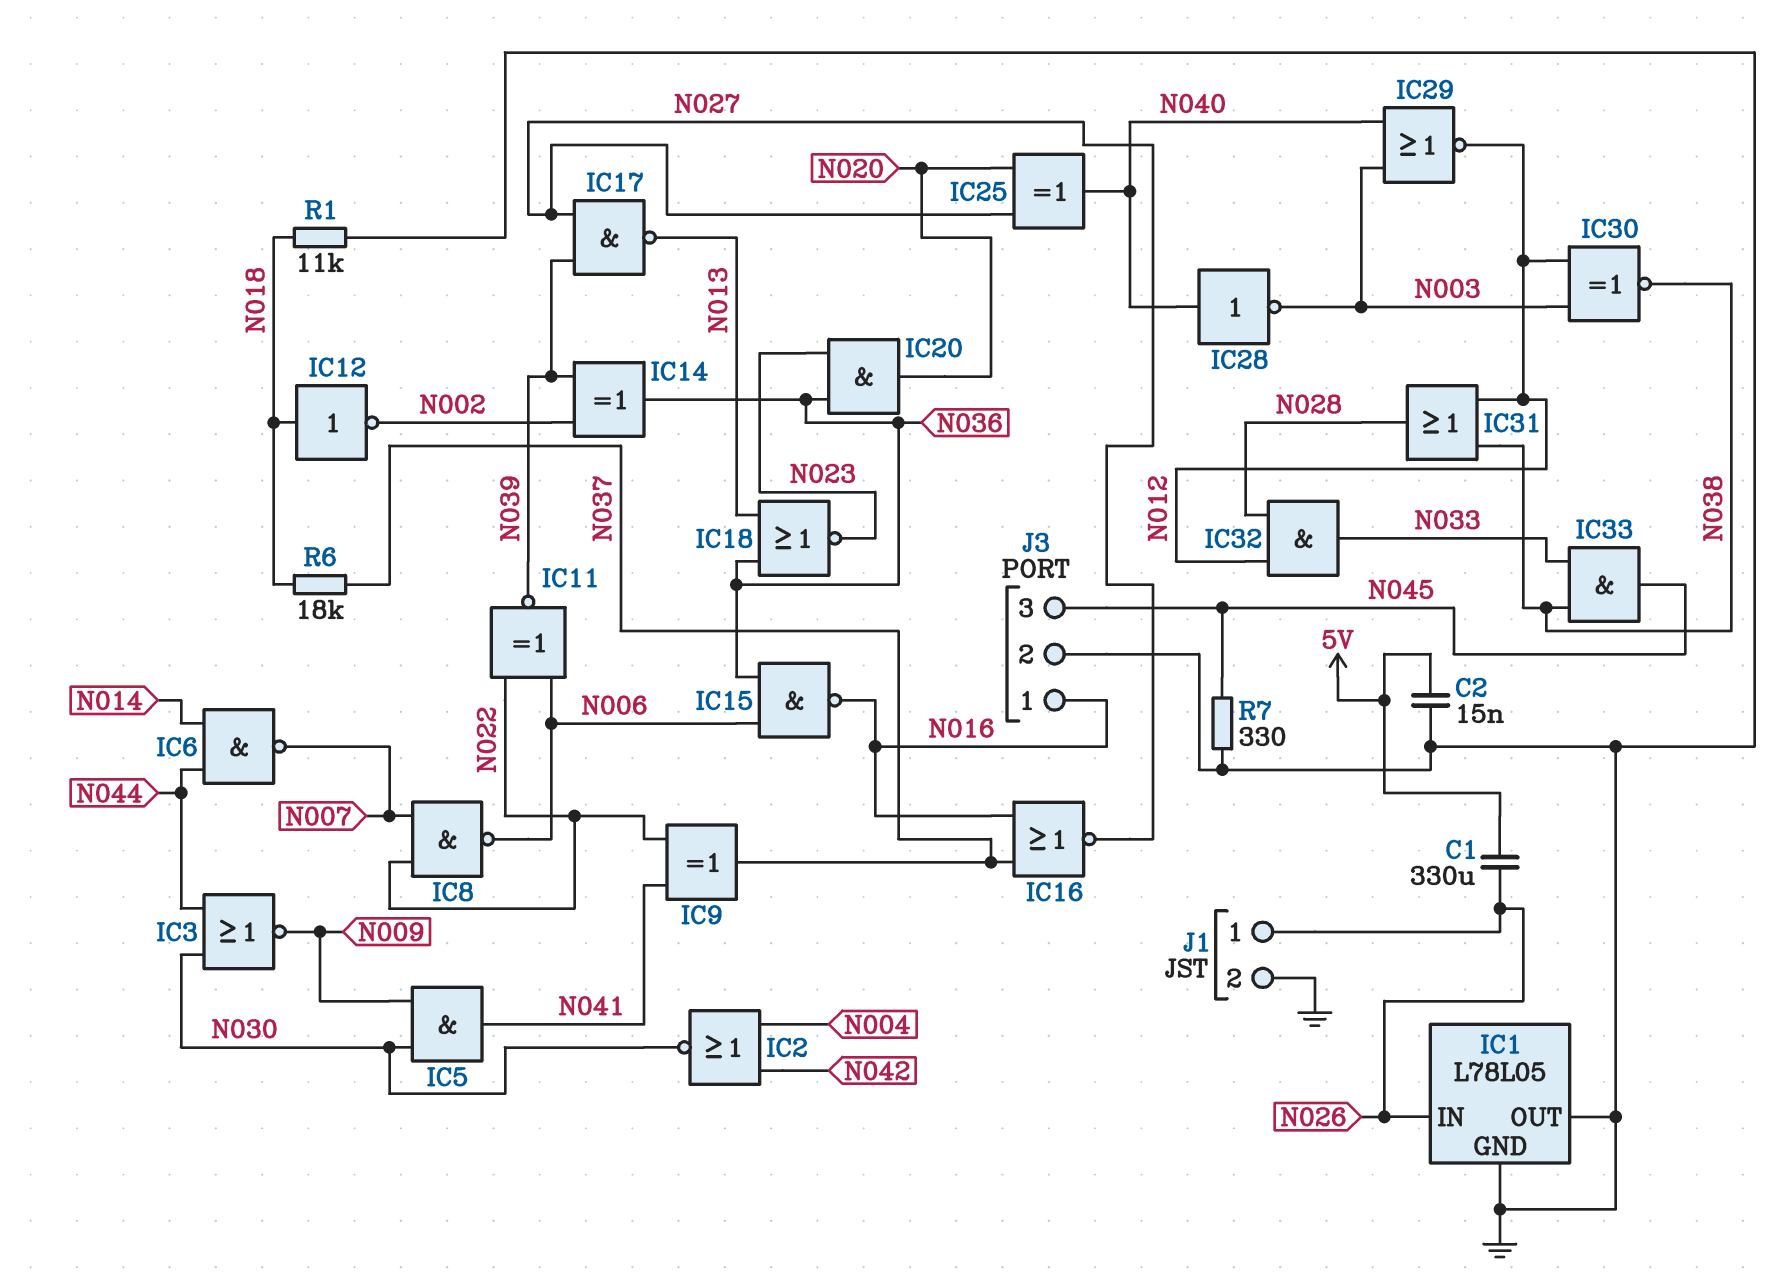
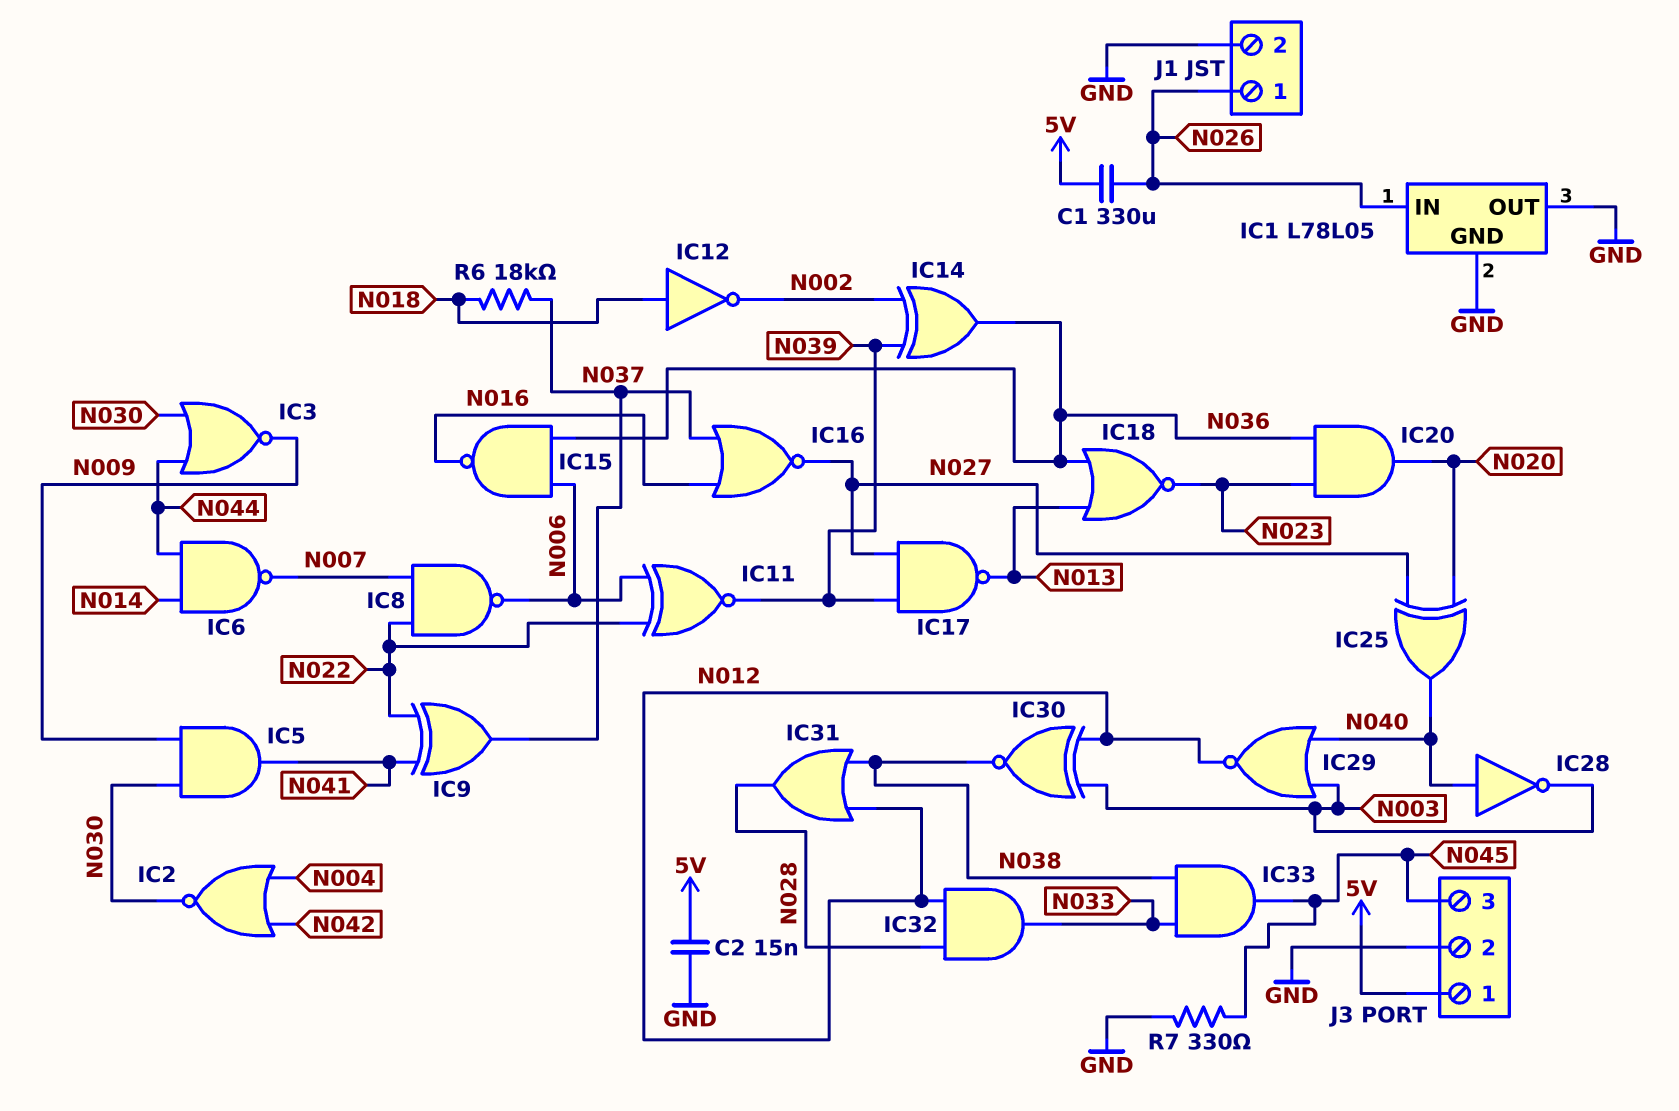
J3 pin 1: N016 -> 5V
R1: 11k (GND, N018) -> none

